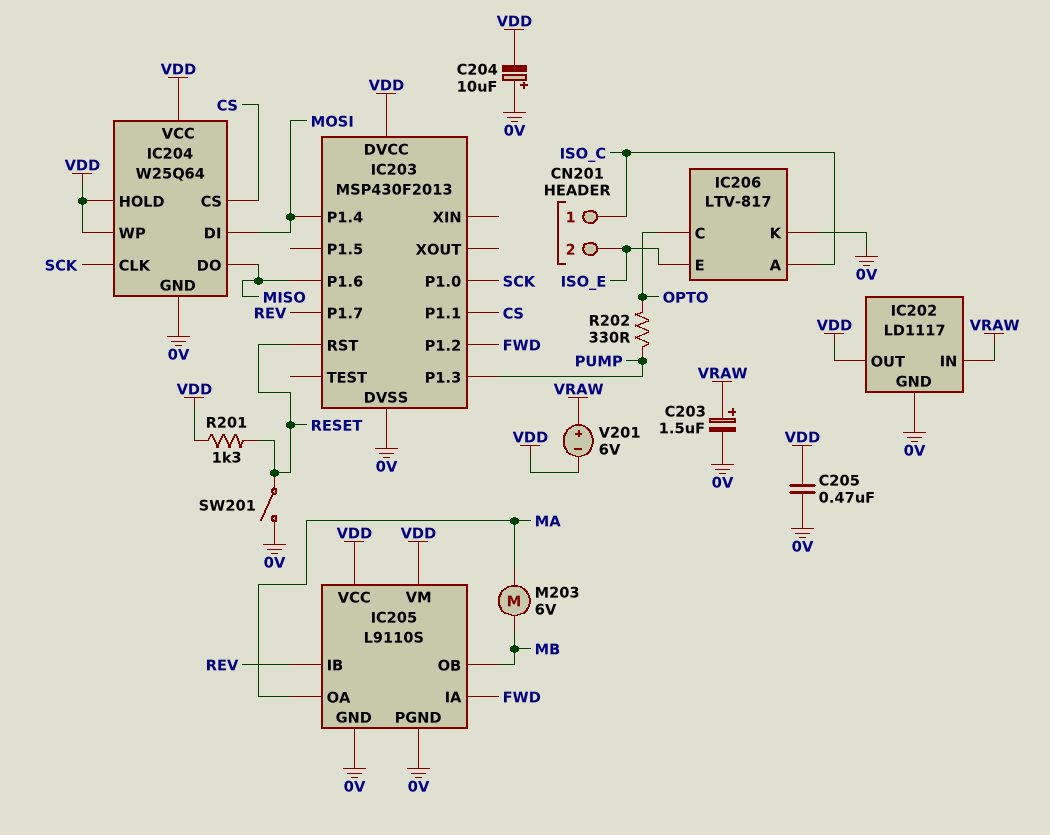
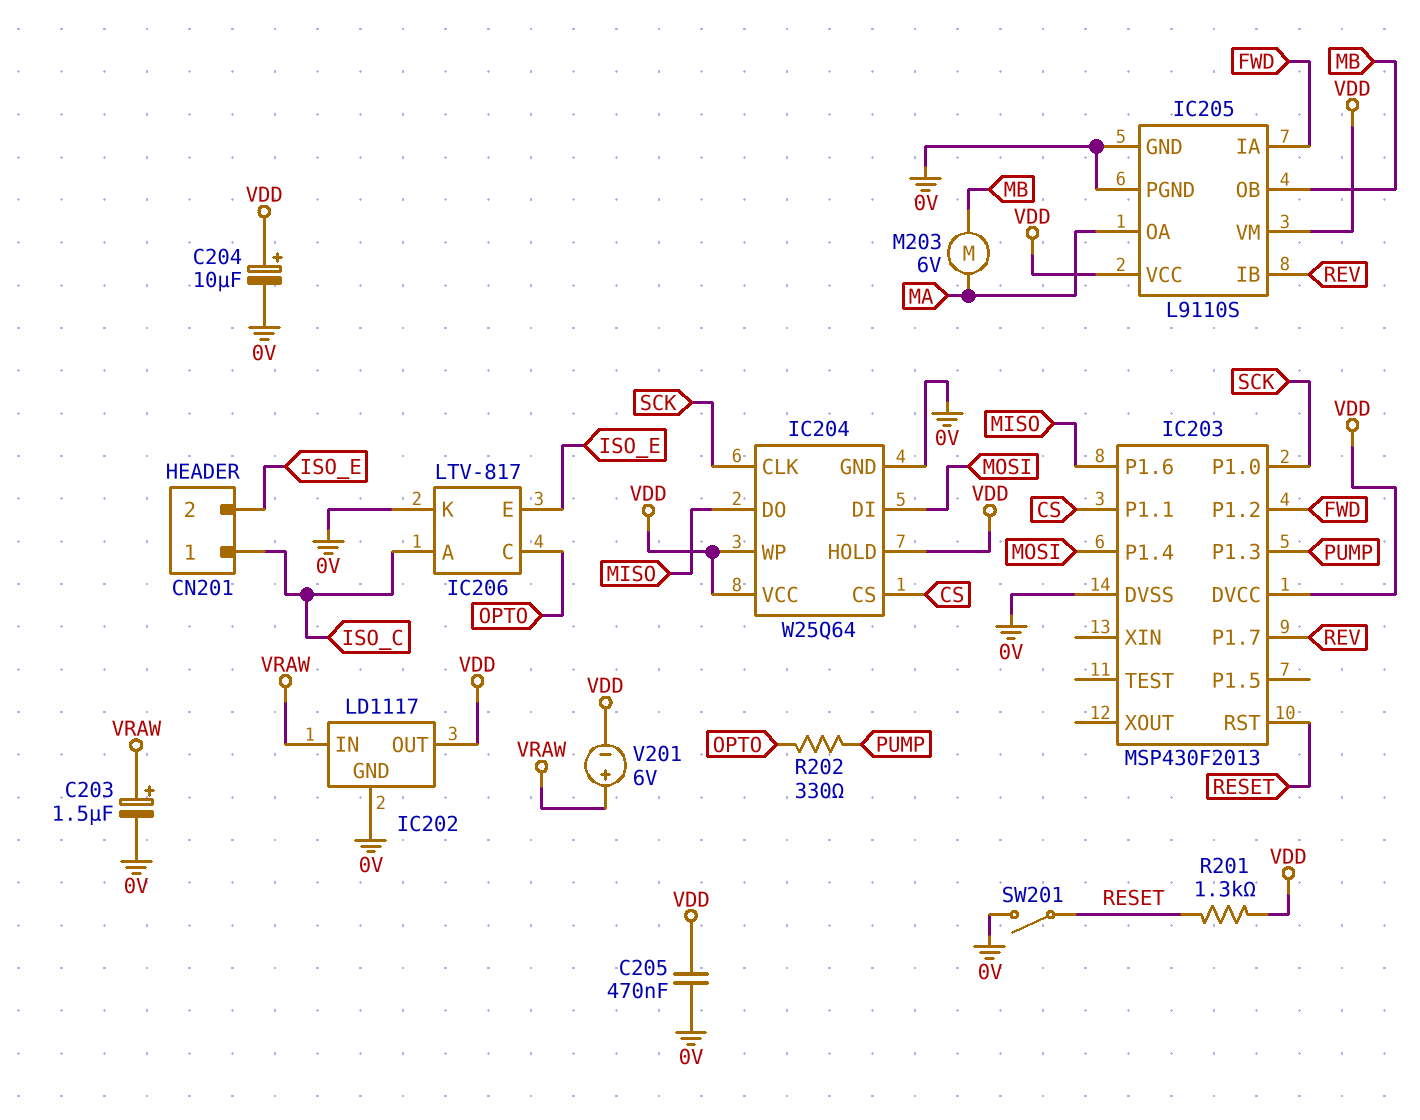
C204: 10uF (plus 0V, minus VDD) -> 10uF (plus VDD, minus 0V)

